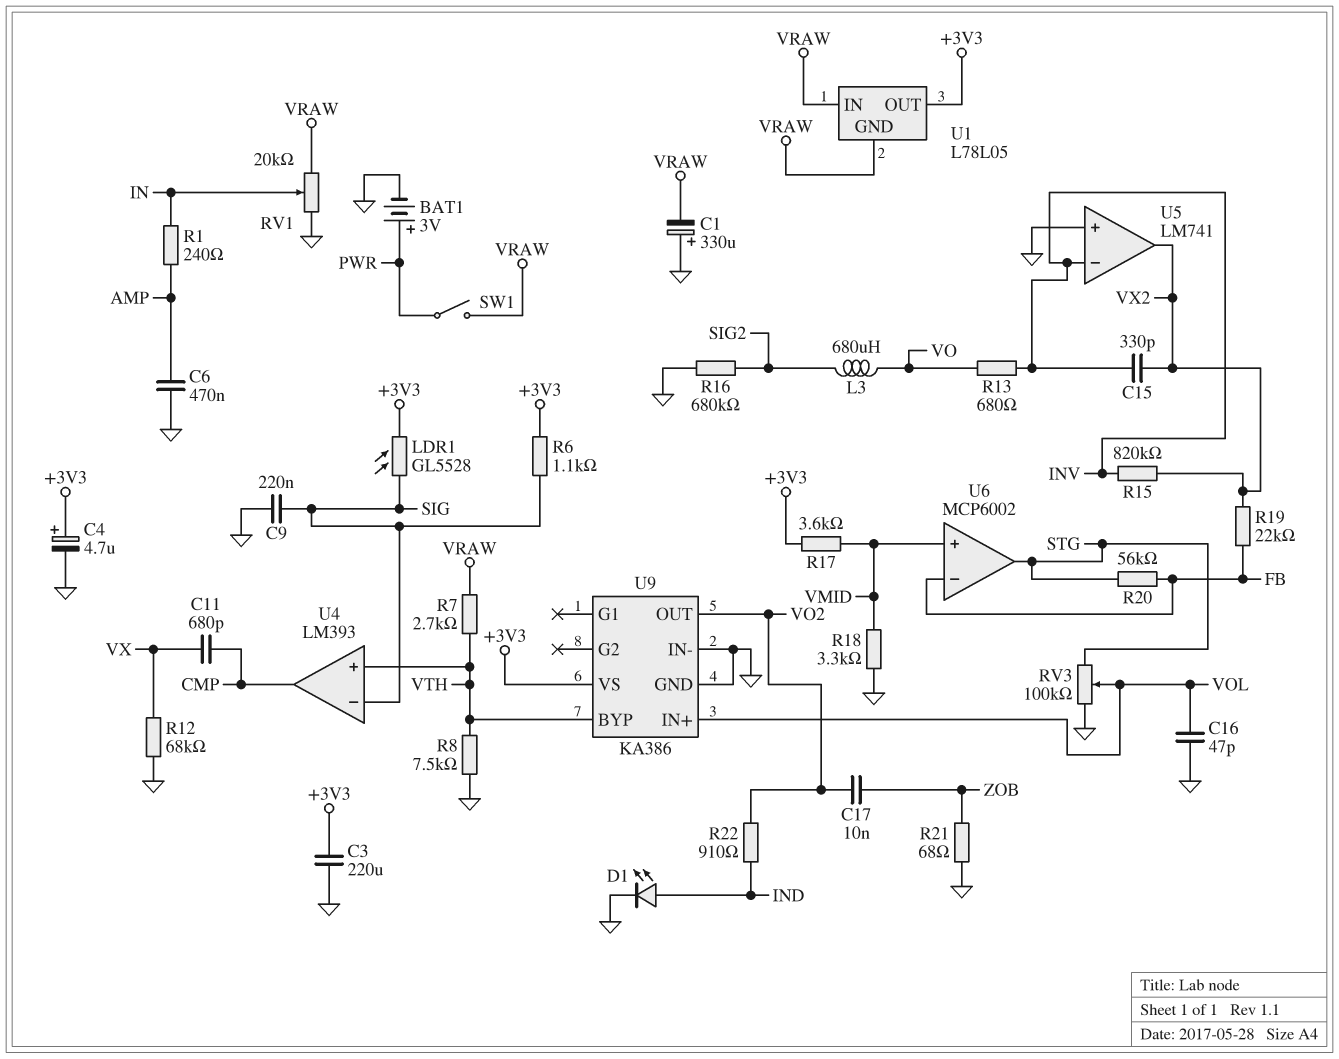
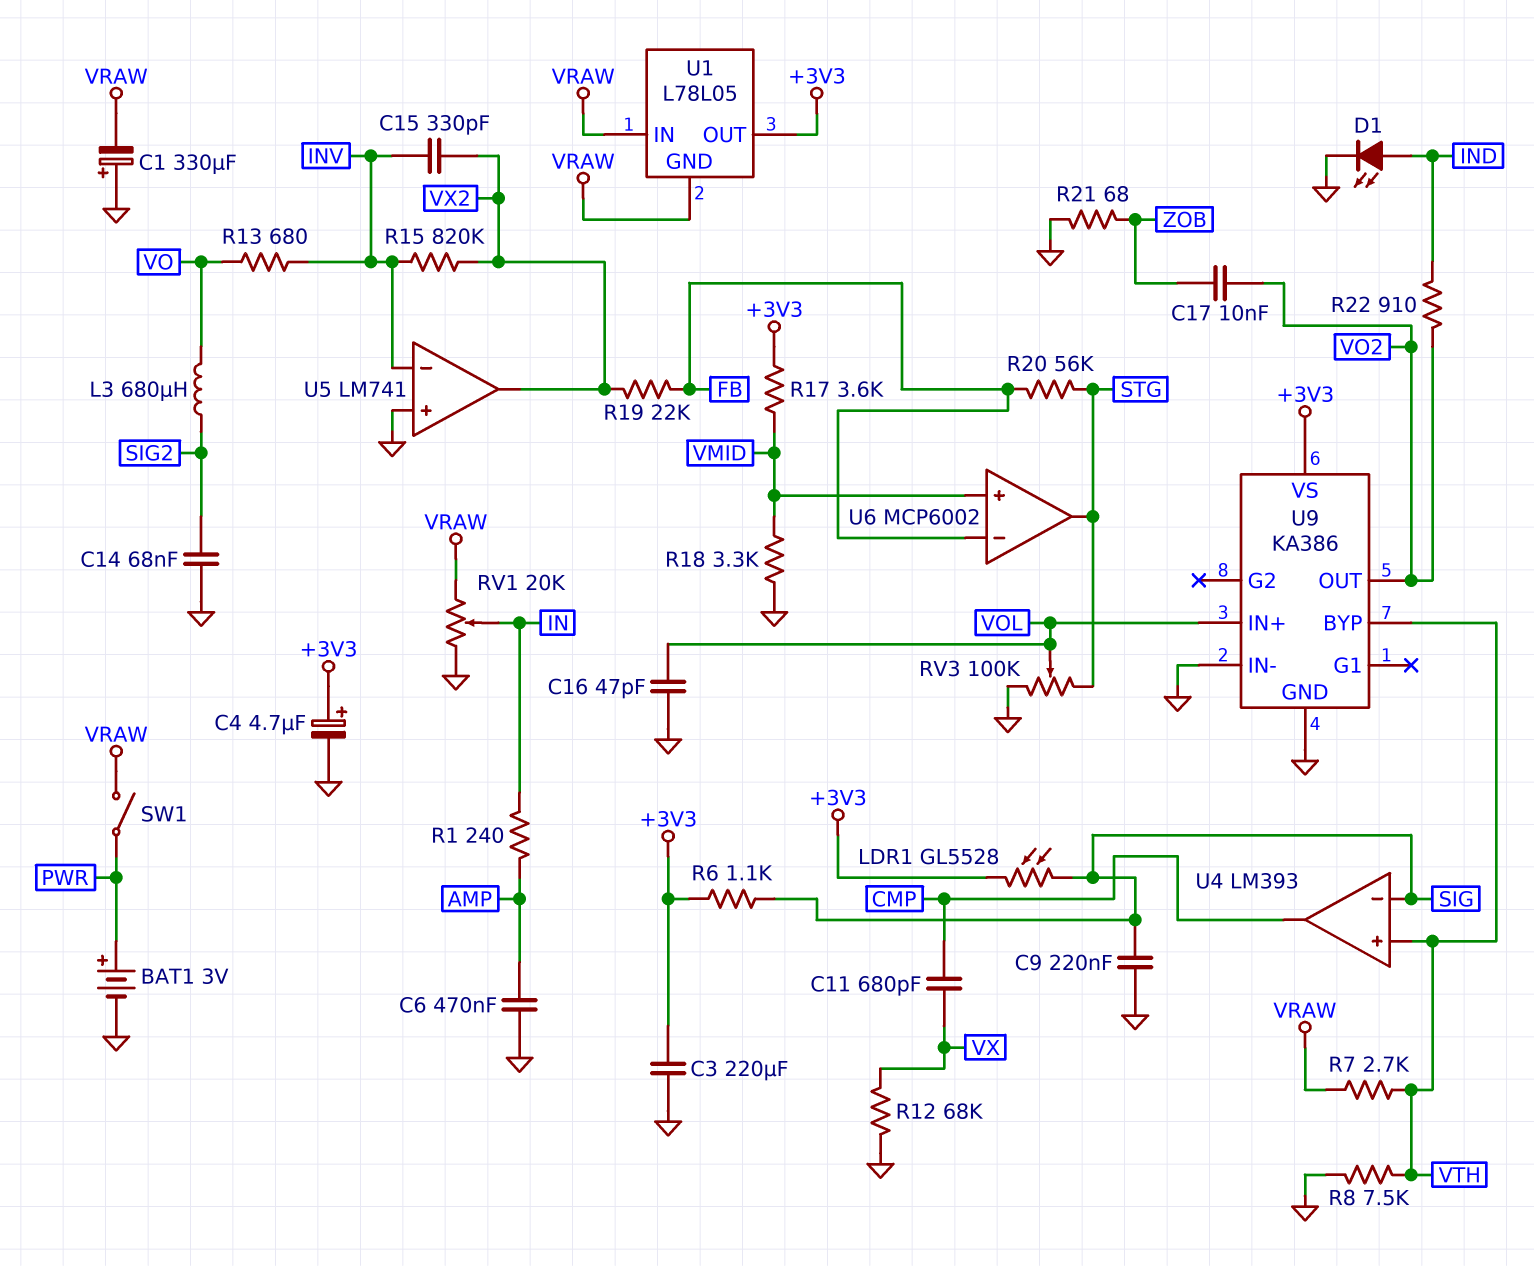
C14: none -> 68nF (GND, SIG2)
R16: 680k (GND, SIG2) -> none

